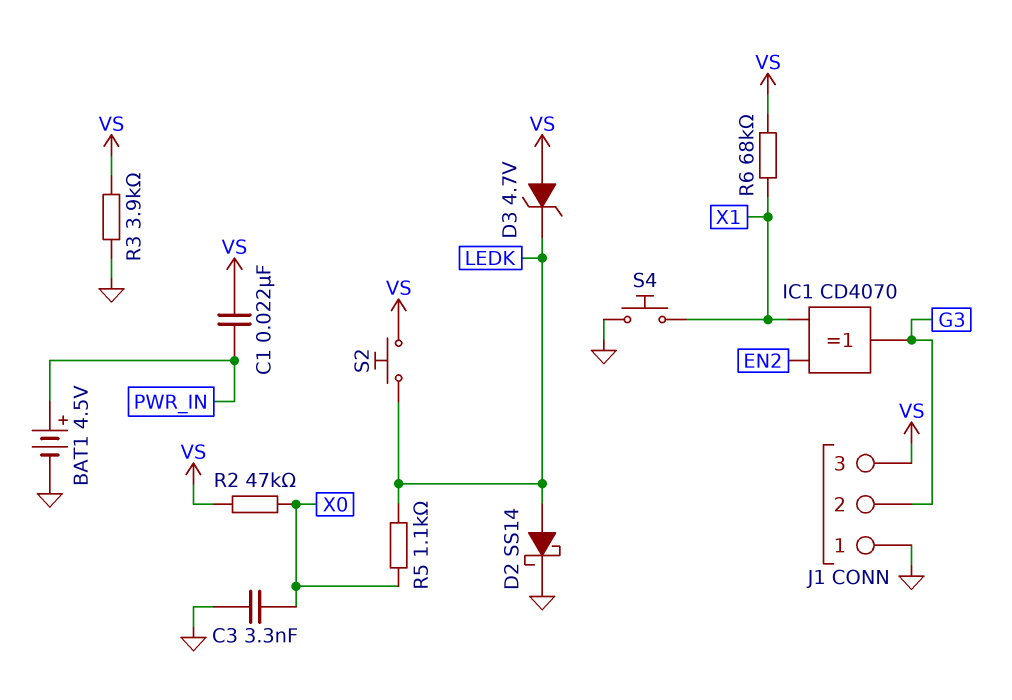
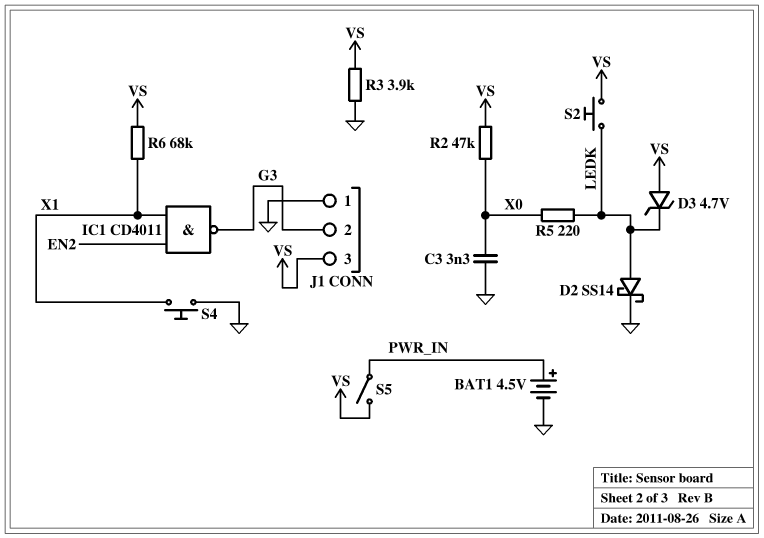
C1: 22nF (PWR_IN, VS) -> none
IC1: XOR CD4070 (in EN2, in X1, out G3) -> NAND CD4011 (in EN2, in X1, out G3)
R5: 1.1k (LEDK, X0) -> 220 (LEDK, X0)
S5: none -> switch (PWR_IN, VS)

